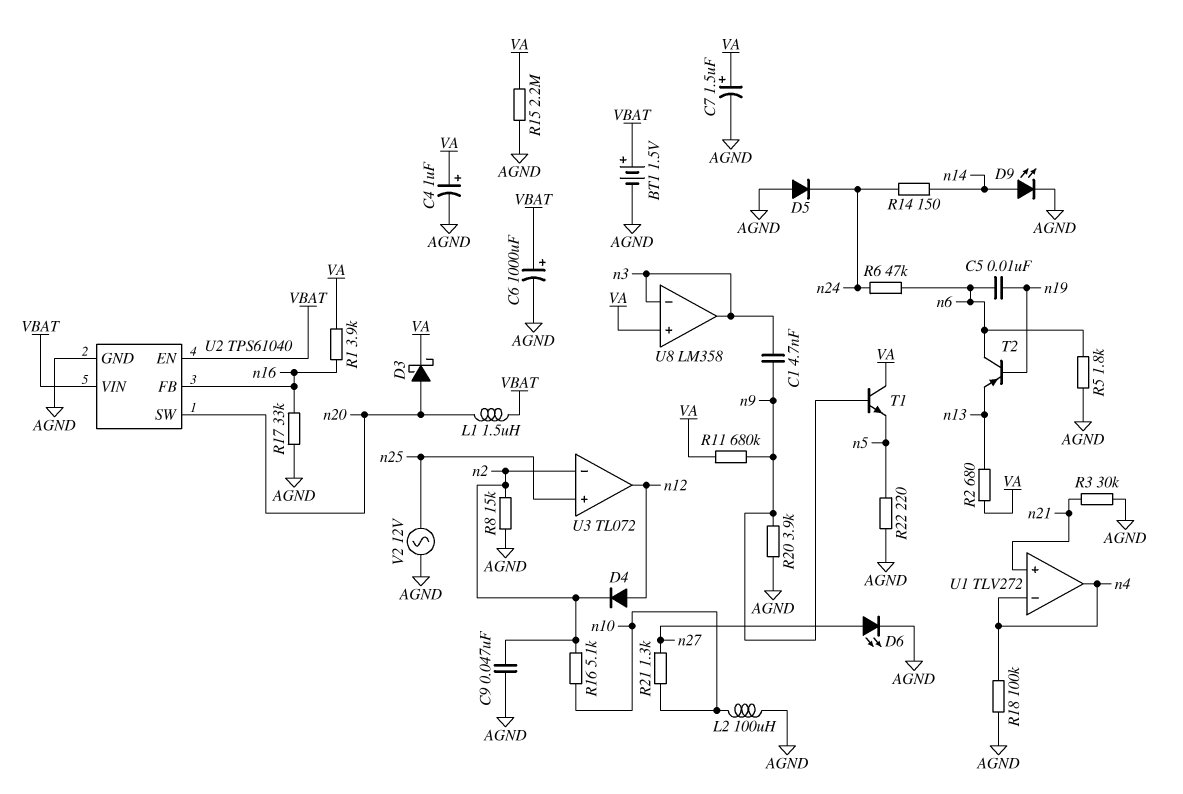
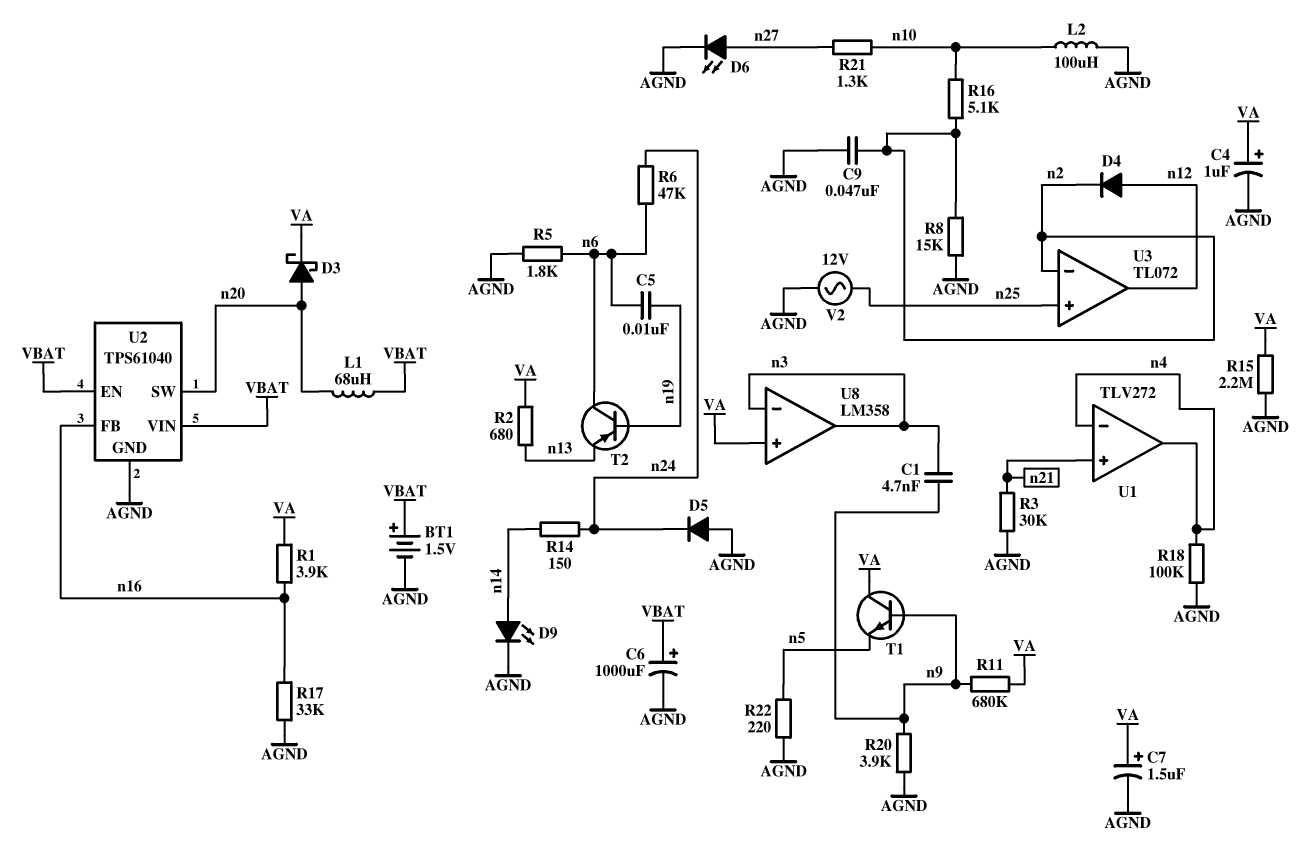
L1: 1.5uH (VBAT, n20) -> 68uH (VBAT, n20)

